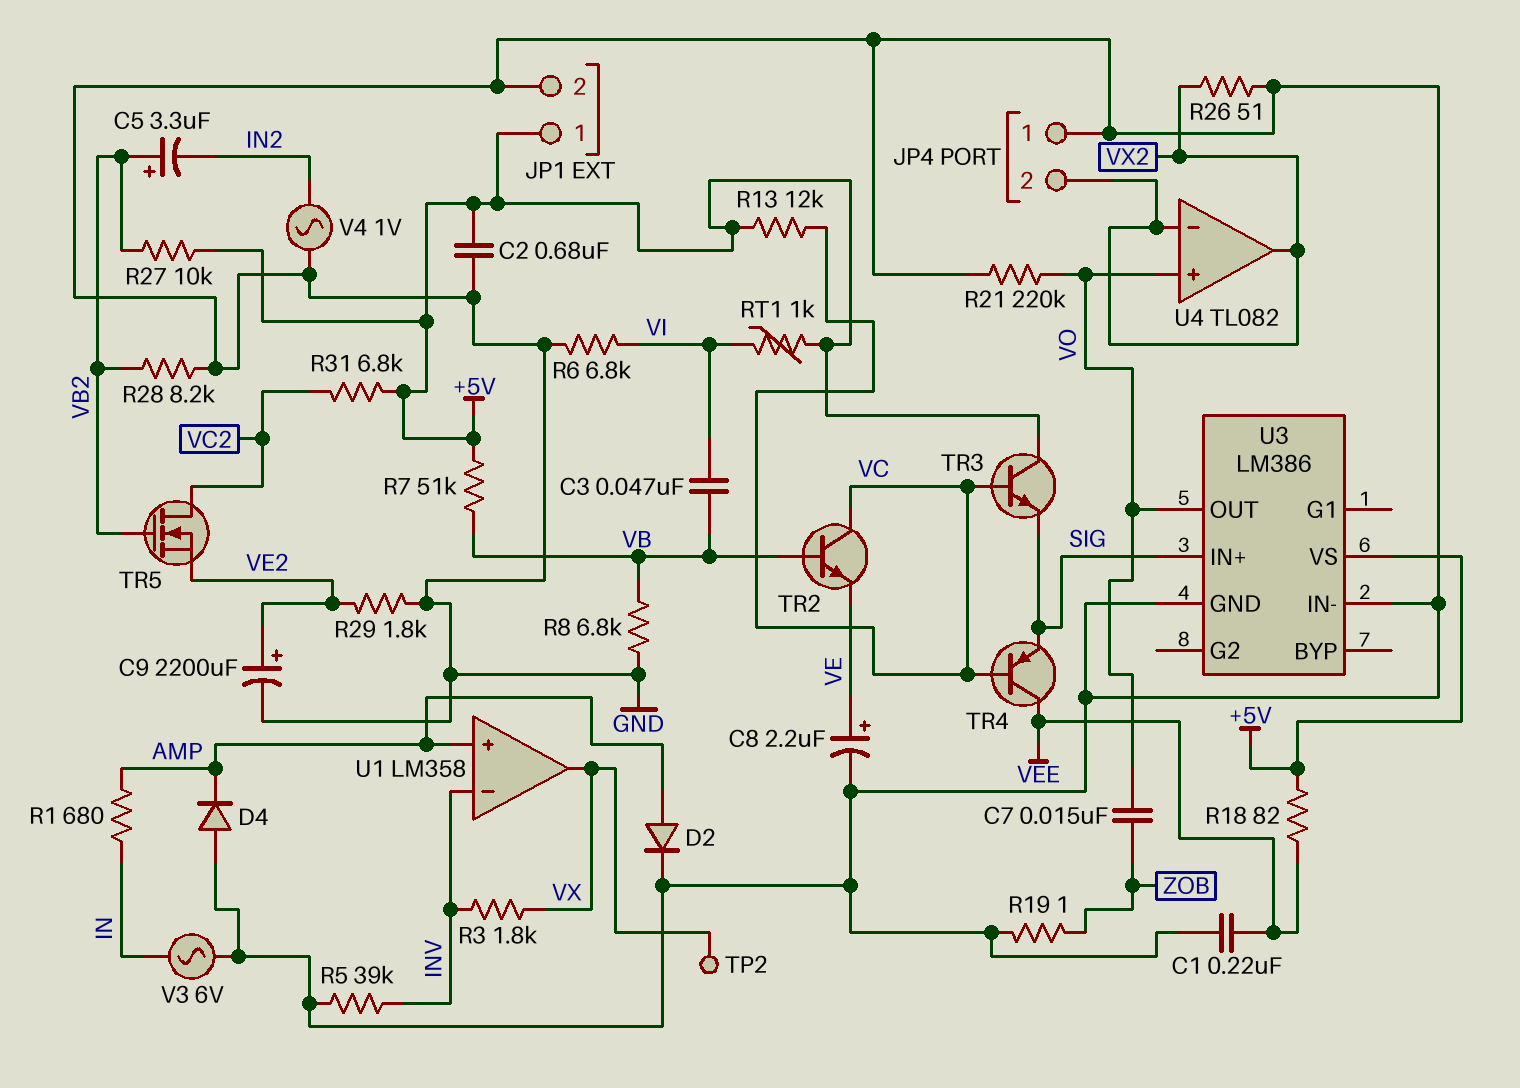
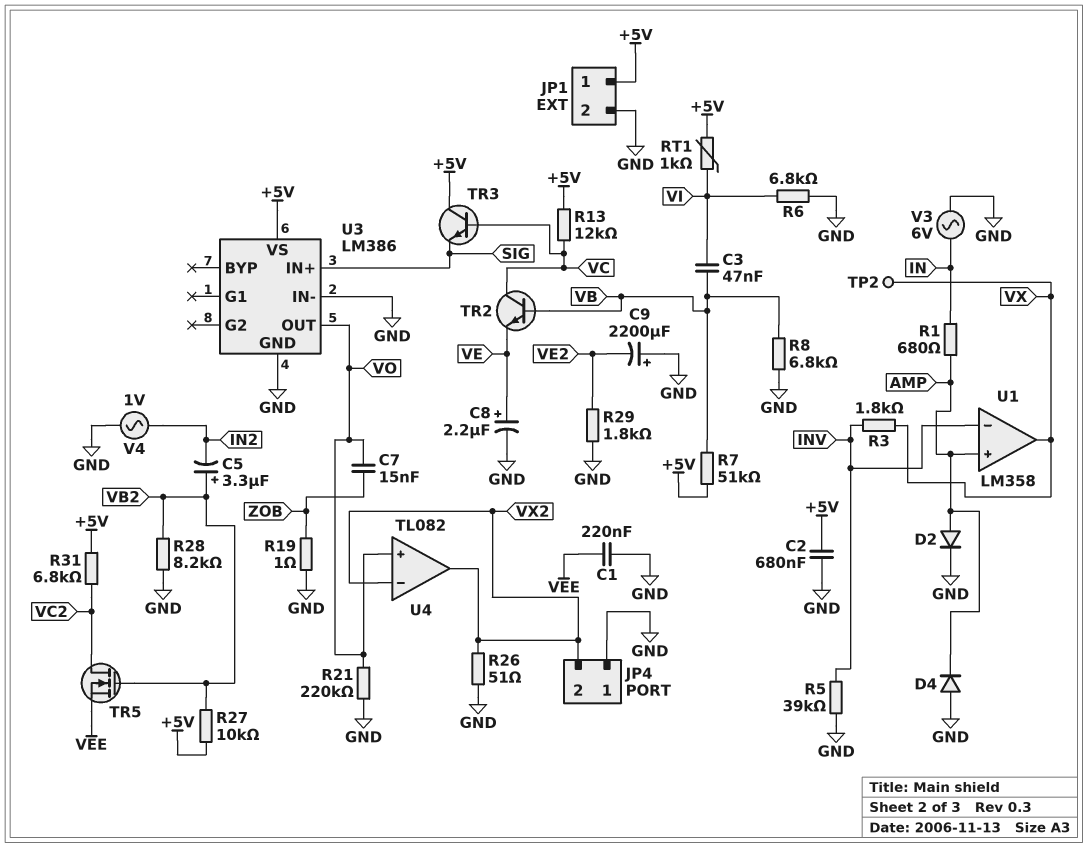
C9: 2200uF (plus VE2, minus GND) -> 2200uF (plus GND, minus VE2)
R18: 82 (+5V, VEE) -> none
TR4: PNP (B VC, C VEE, E SIG) -> none
TR5: NMOS (G VB2, D VC2, S VE2) -> NMOS (G VB2, D VC2, S VEE)

